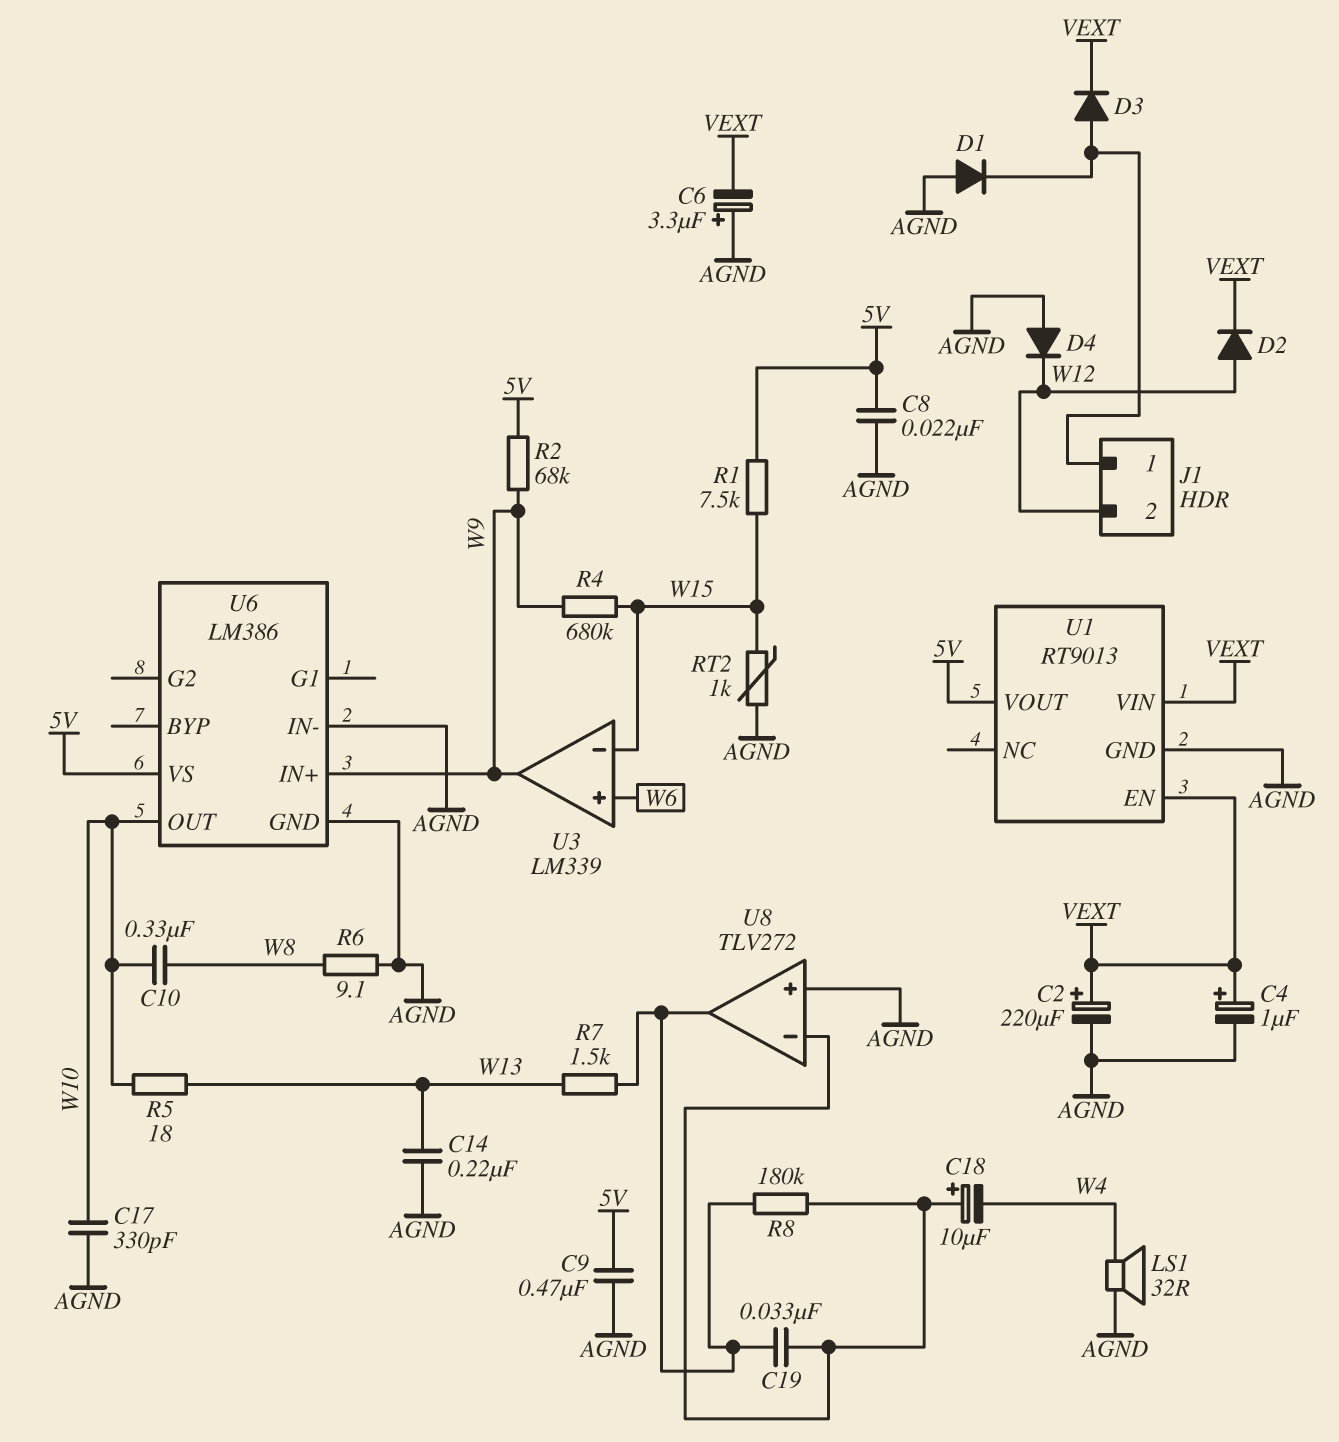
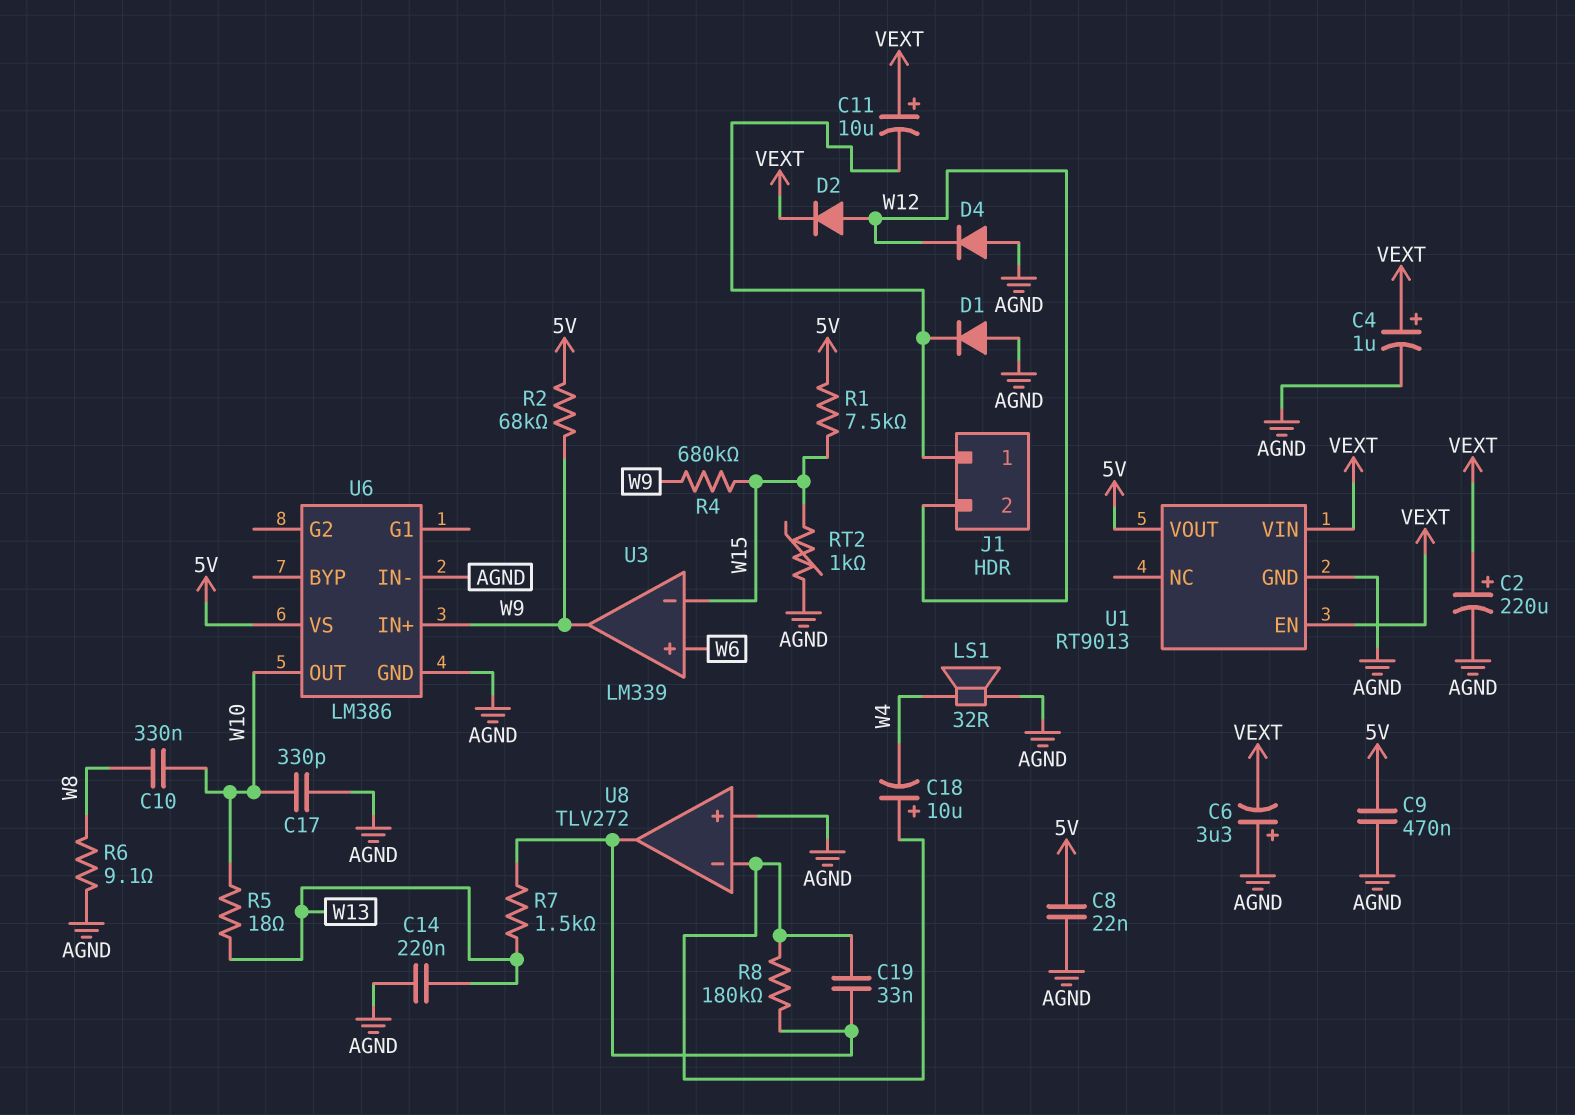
C11: none -> 10uF (plus VEXT, minus J1/1)
D3: diode (A J1/1, K VEXT) -> none

